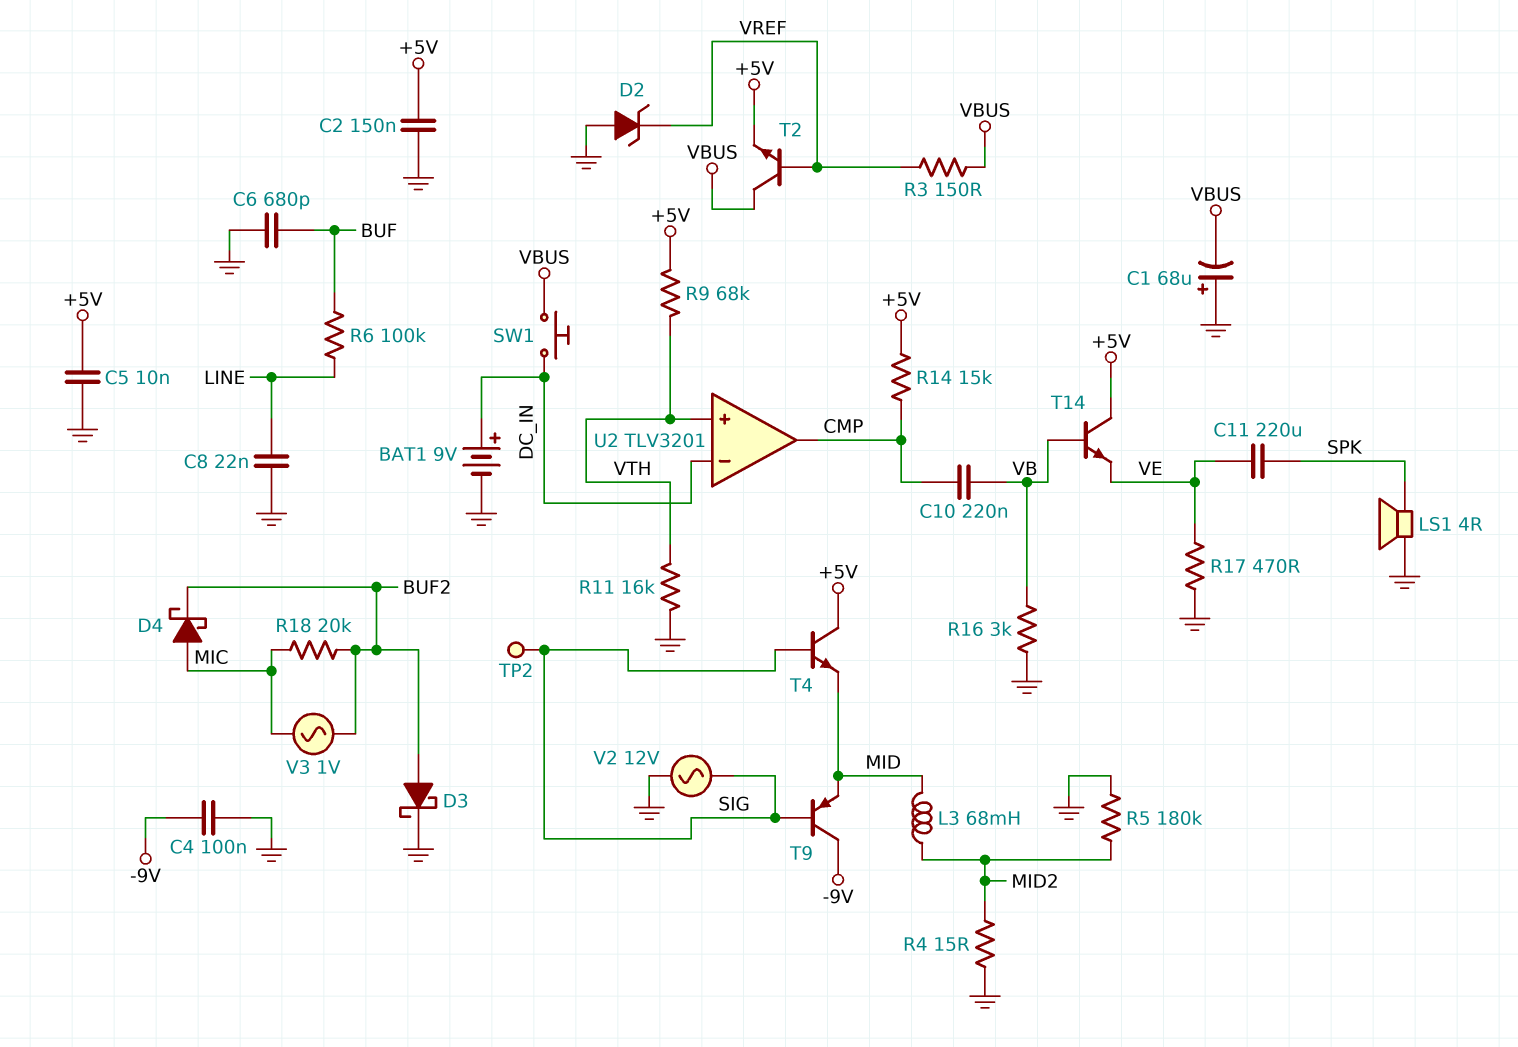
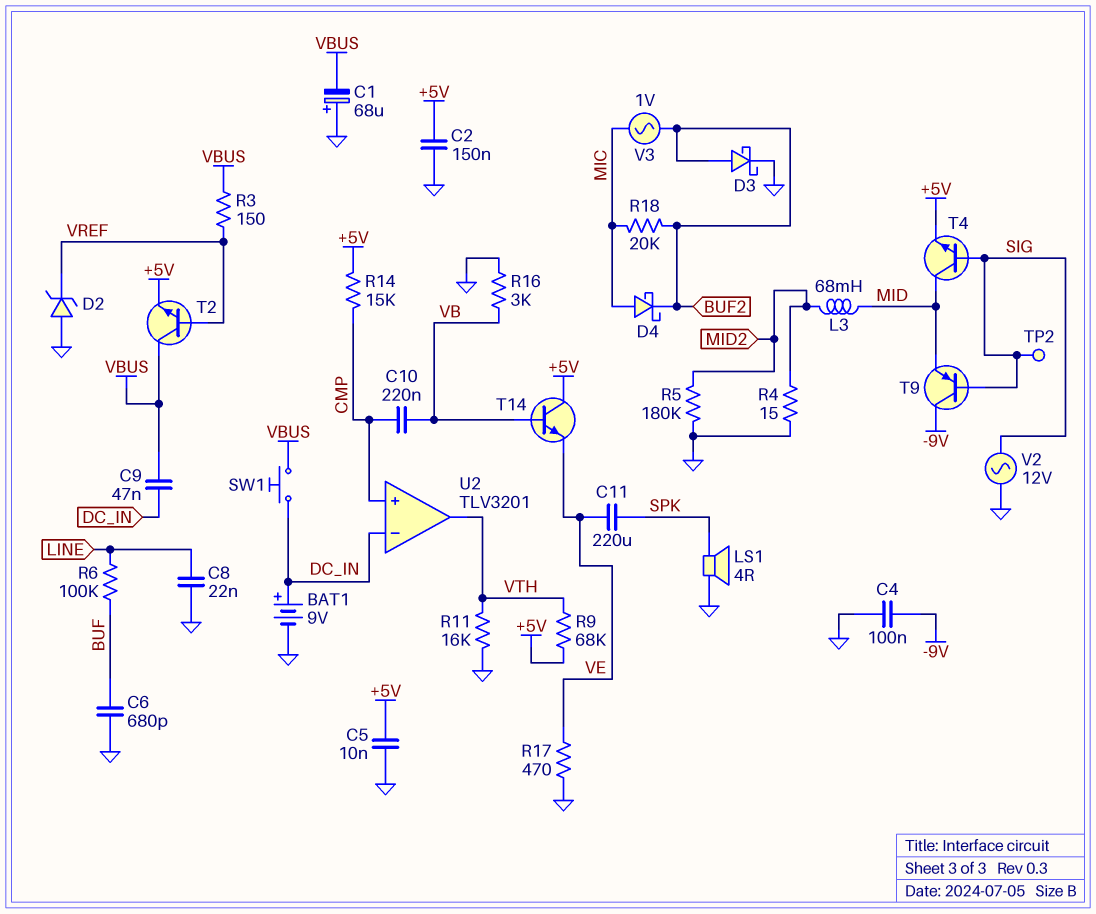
C9: none -> 47nF (DC_IN, VBUS)
T4: NPN (B SIG, C +5V, E MID) -> NPN (B SIG, C MID, E +5V)
U2 pin in+: VTH -> CMP
U2 pin out: CMP -> VTH

